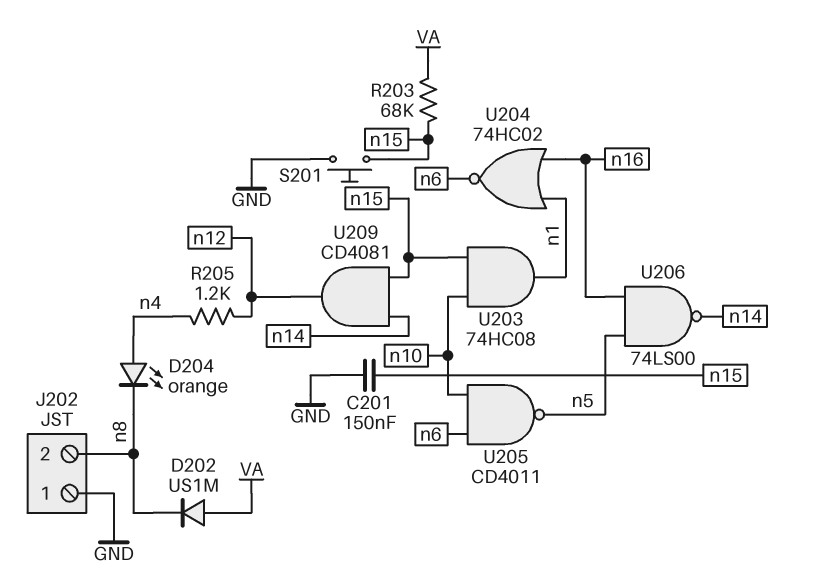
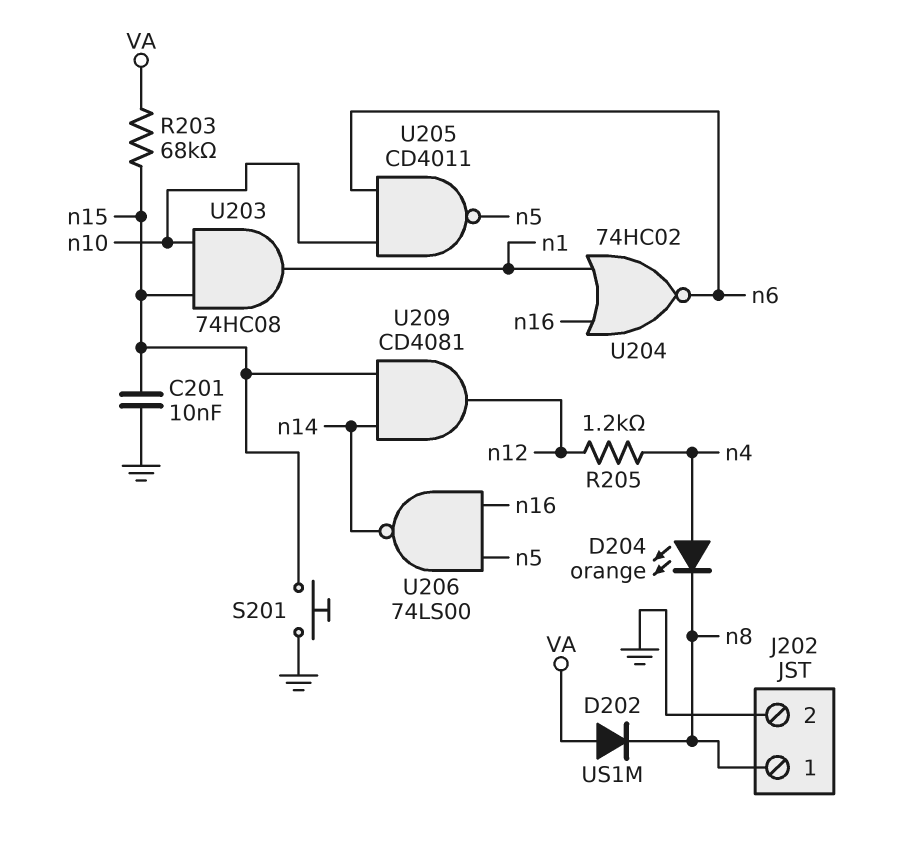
C201: 150nF (GND, n15) -> 10nF (GND, n15)
J202 pin 1: GND -> n8
J202 pin 2: n8 -> GND

